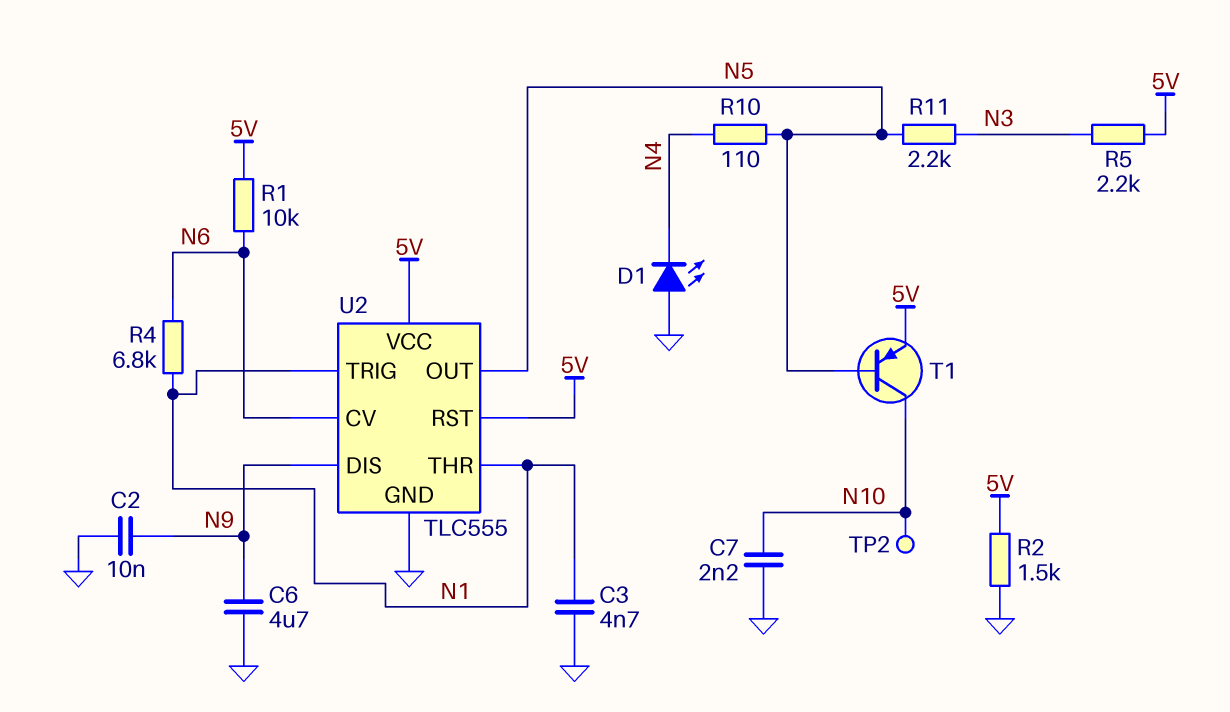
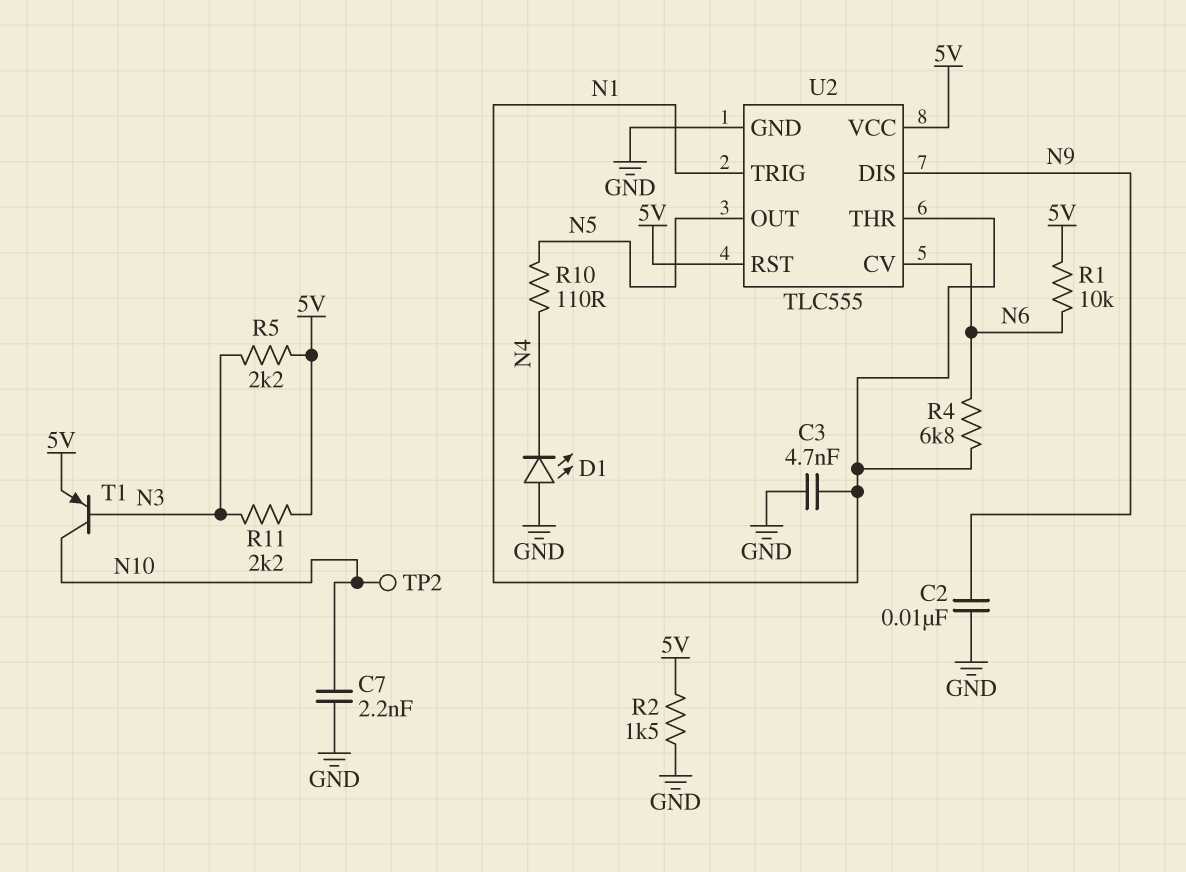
C6: 4.7uF (GND, N9) -> none
R11: 2.2k (N3, N5) -> 2.2k (5V, N3)
T1: PNP (B N5, C N10, E 5V) -> PNP (B N3, C N10, E 5V)

